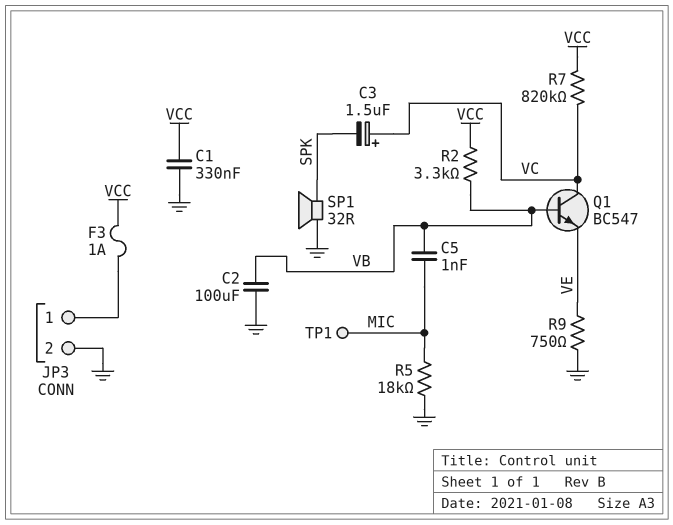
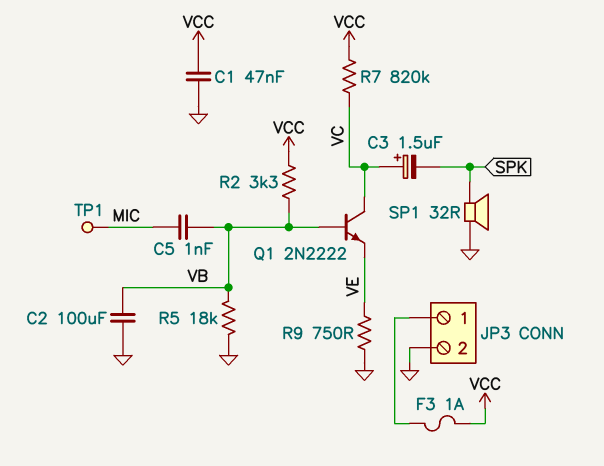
C1: 330nF (GND, VCC) -> 47nF (GND, VCC)
Q1: NPN BC547 (B VB, C VC, E VE) -> NPN 2N2222 (B VB, C VC, E VE)
R5: 18k (GND, MIC) -> 18k (GND, VB)

